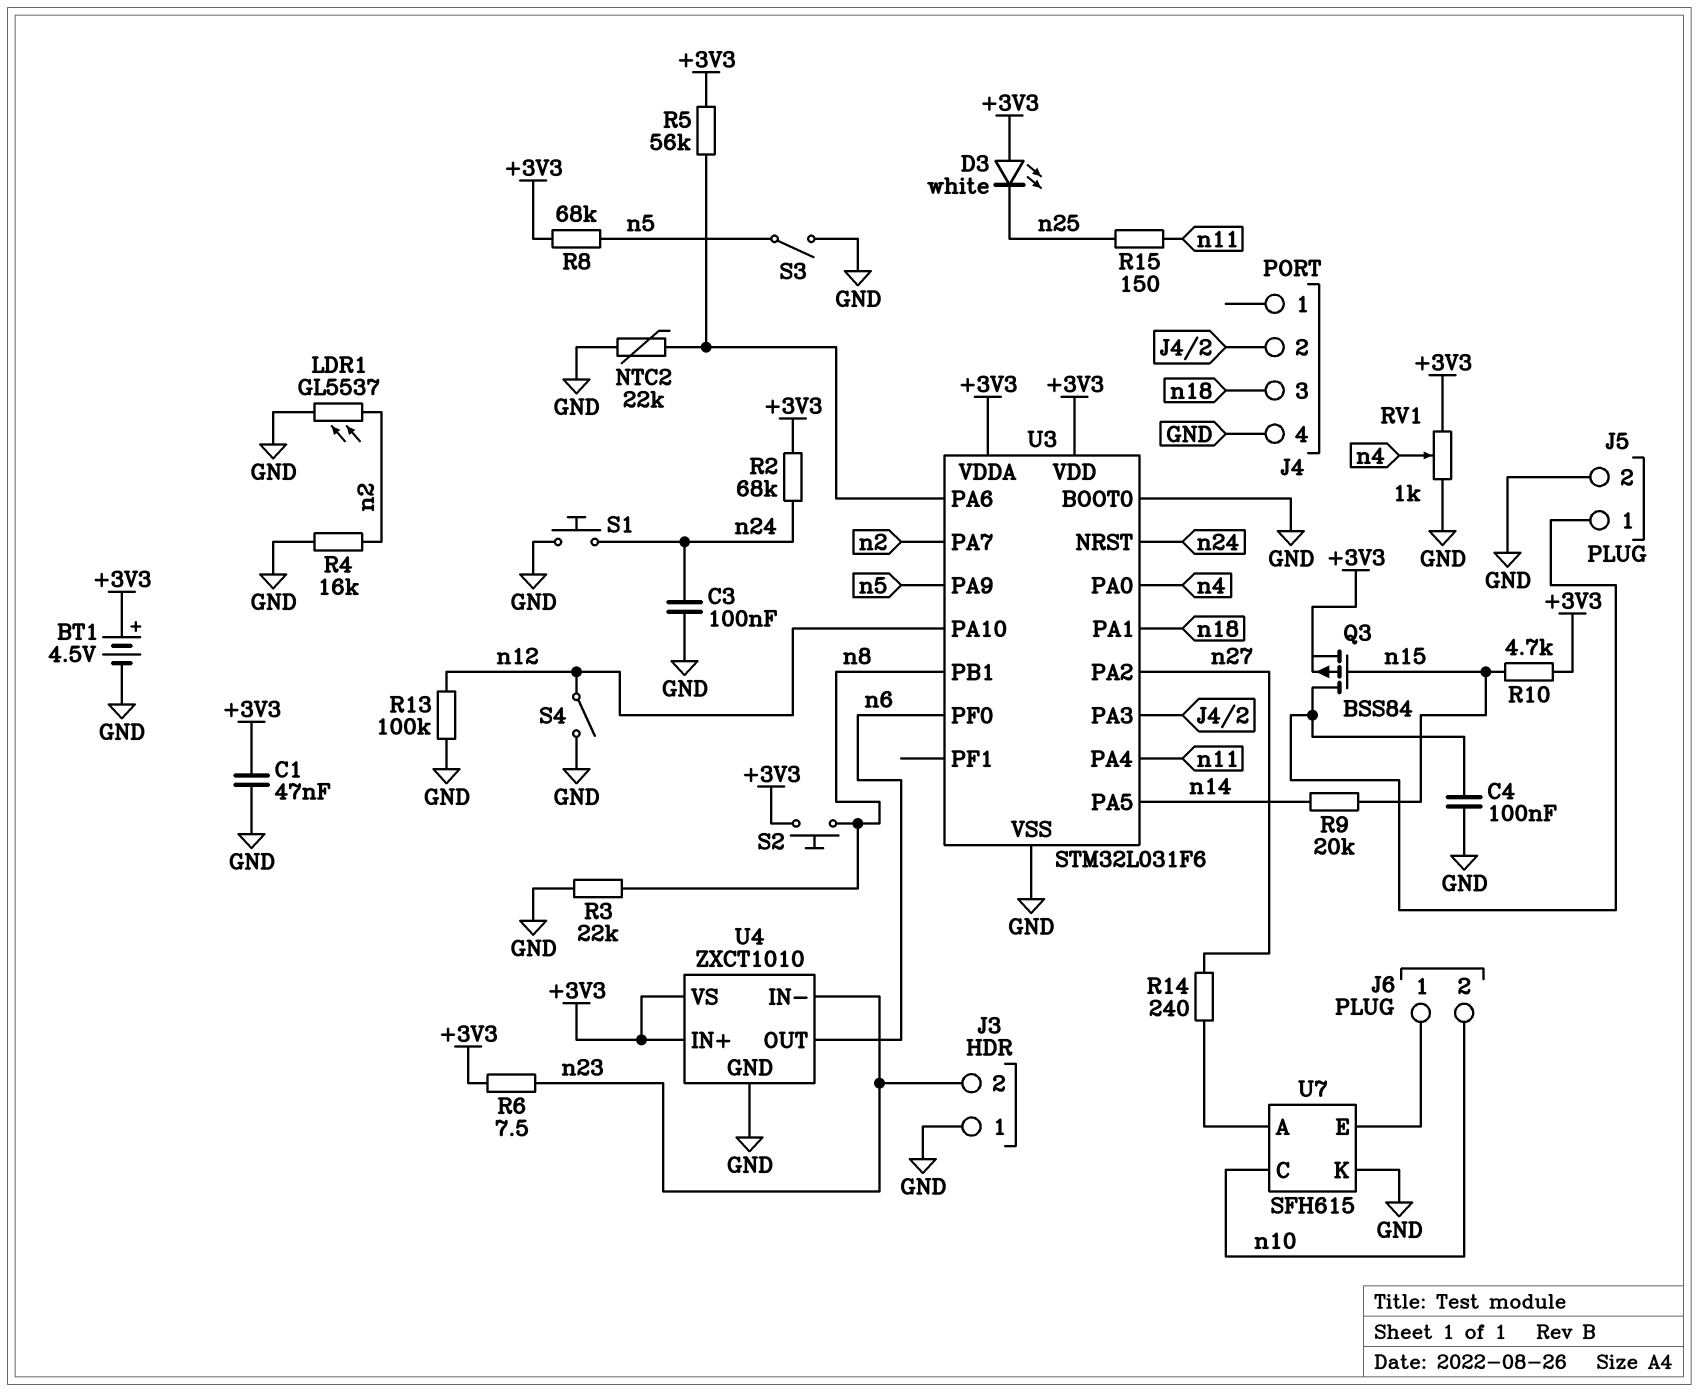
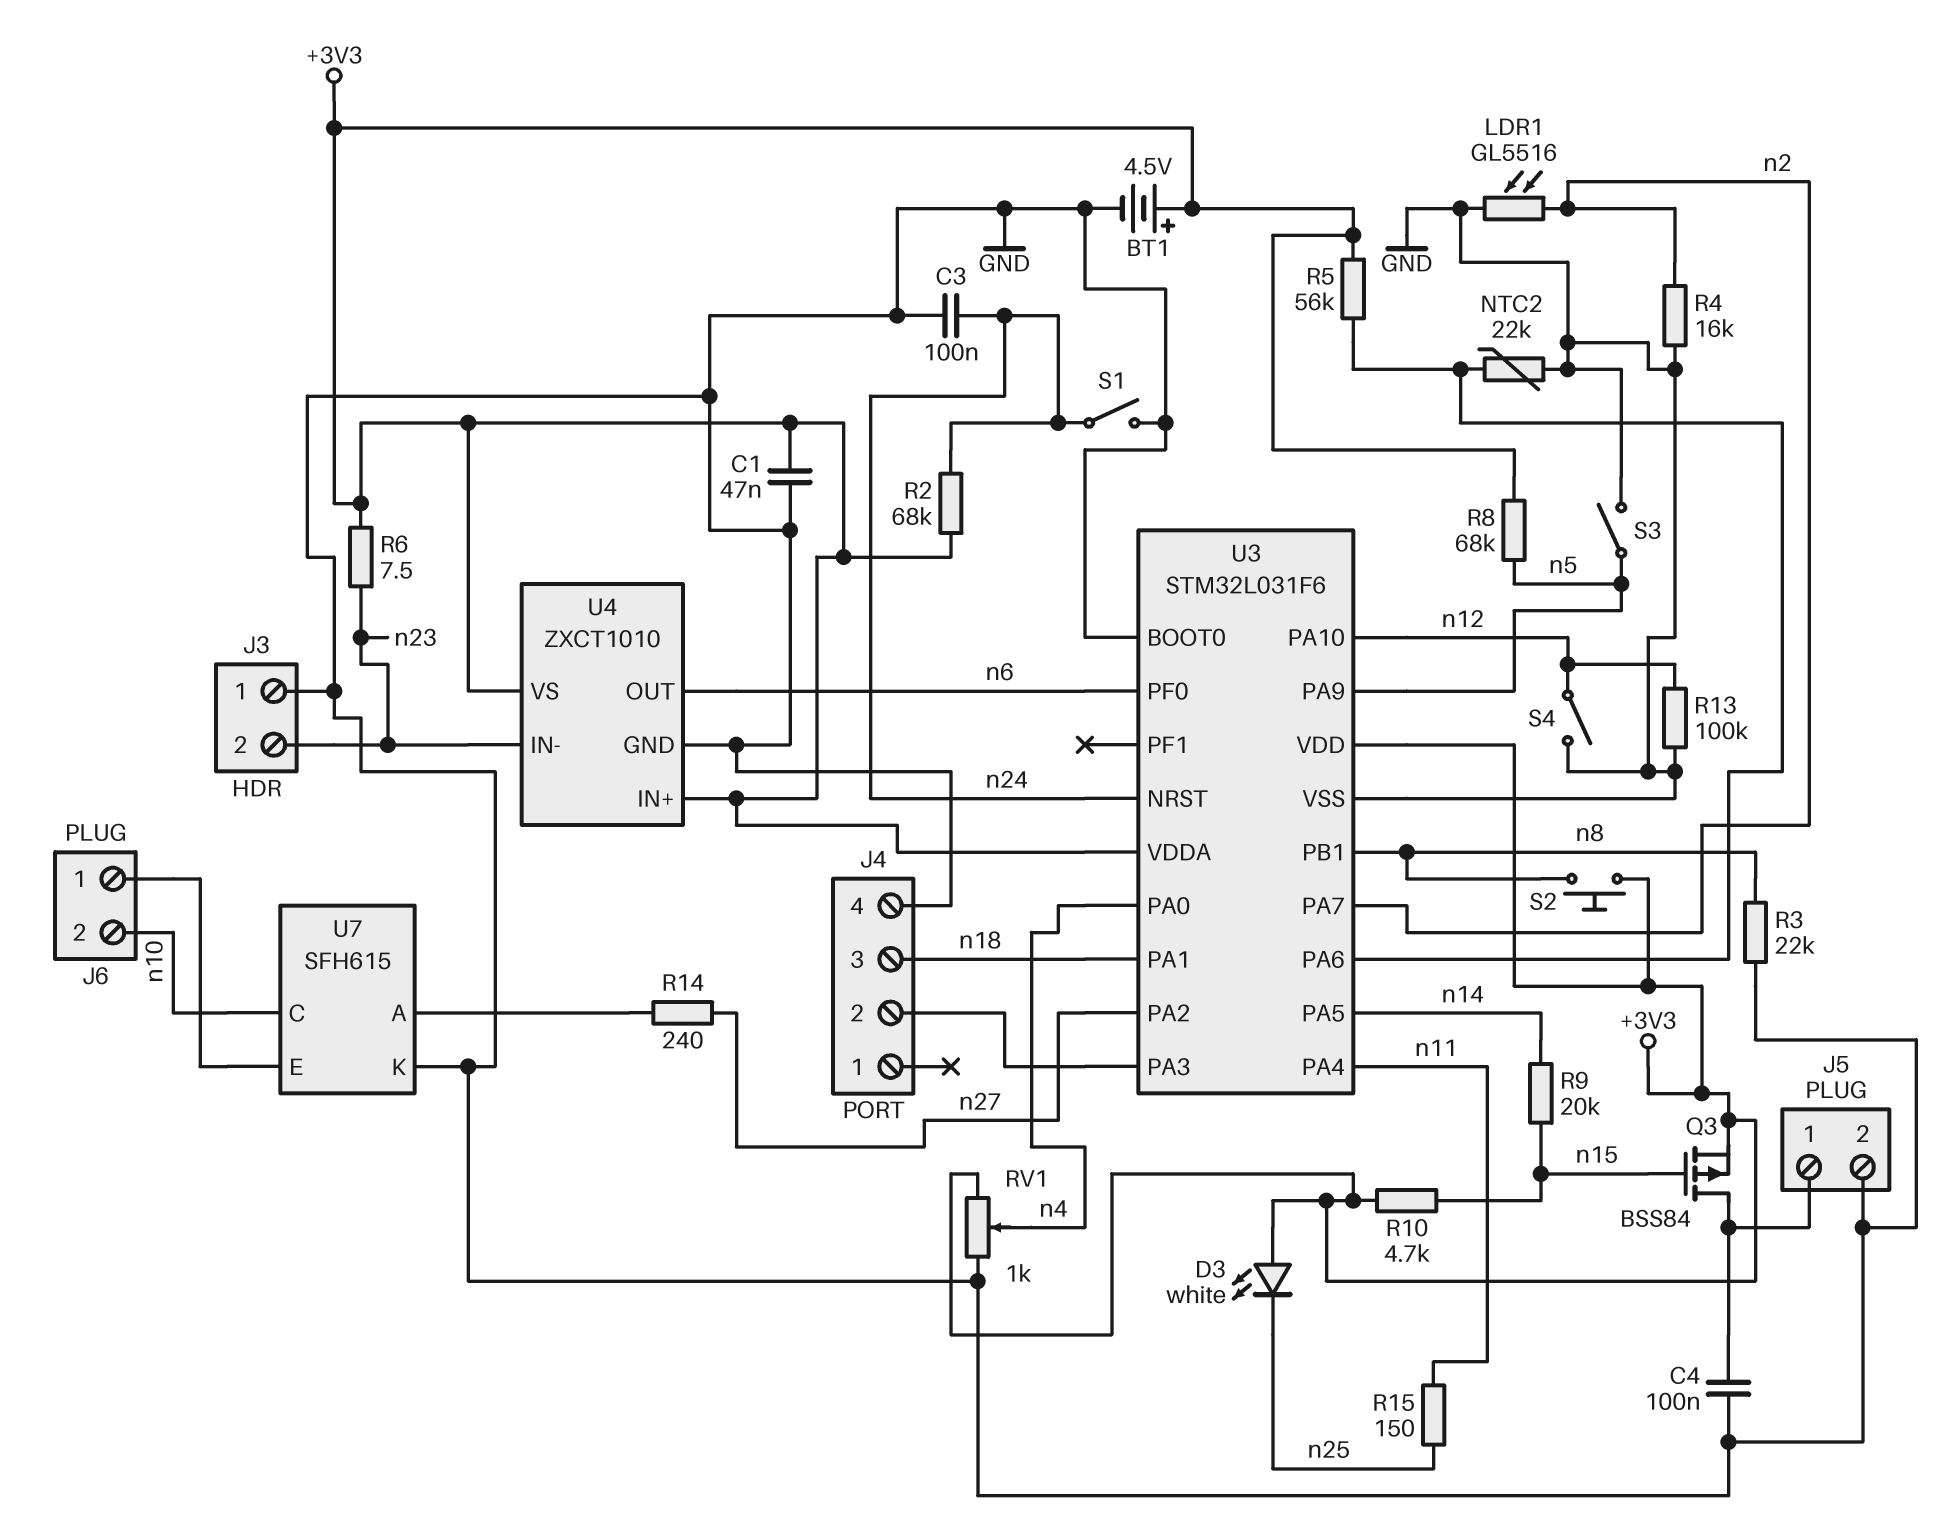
LDR1: GL5537 (GND, n2) -> GL5516 (GND, n2)
S1: button (GND, n24) -> switch (GND, n24)

